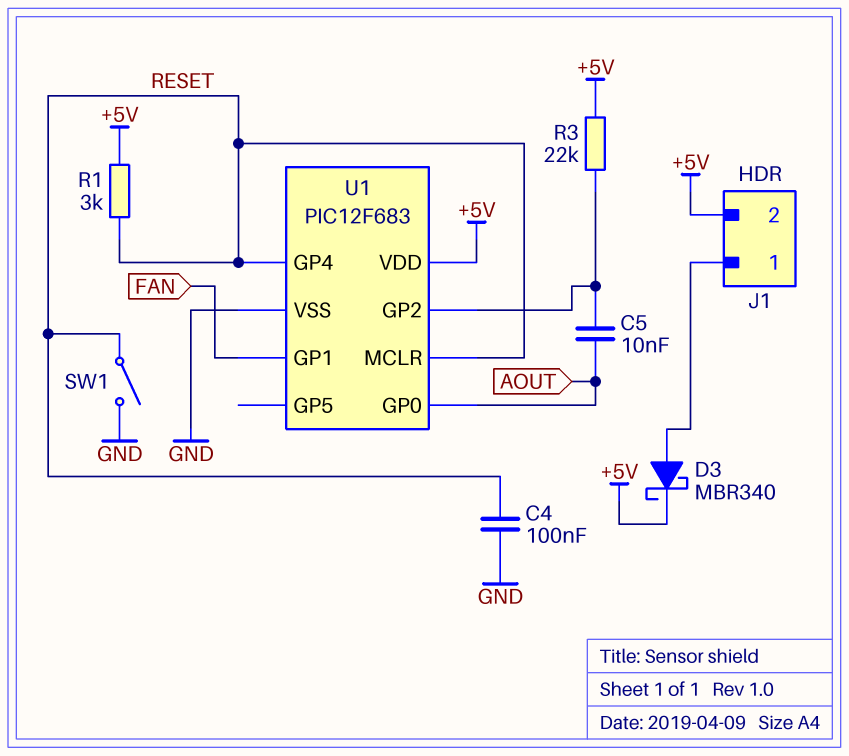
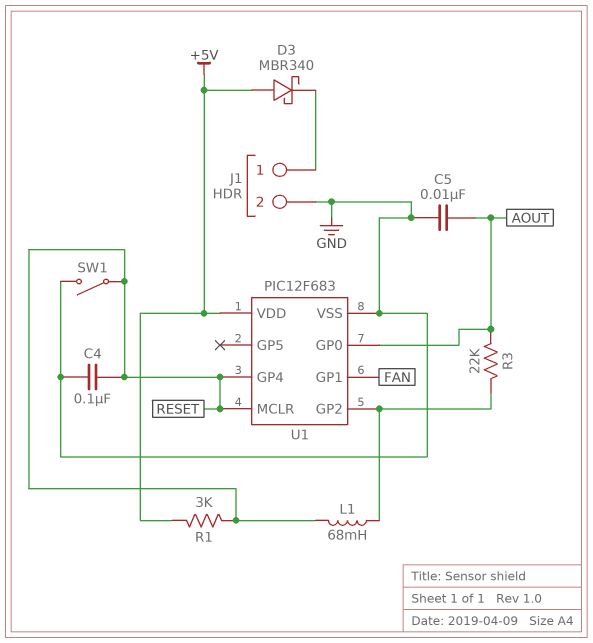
C5: 10nF (AOUT, U1/GP2) -> 10nF (AOUT, GND)
D3: schottky MBR340 (A J1/1, K +5V) -> schottky MBR340 (A +5V, K J1/1)
J1 pin 2: +5V -> GND
L1: none -> 68mH (RESET, U1/GP2)
R3: 22k (+5V, U1/GP2) -> 22k (AOUT, U1/GP2)

